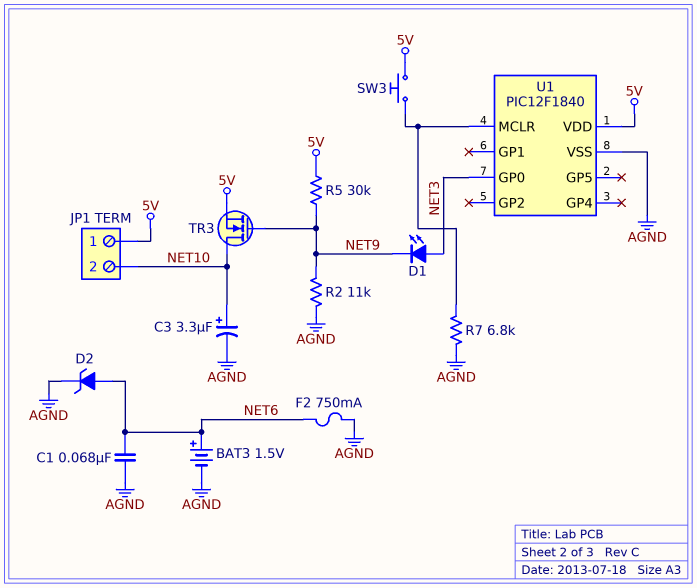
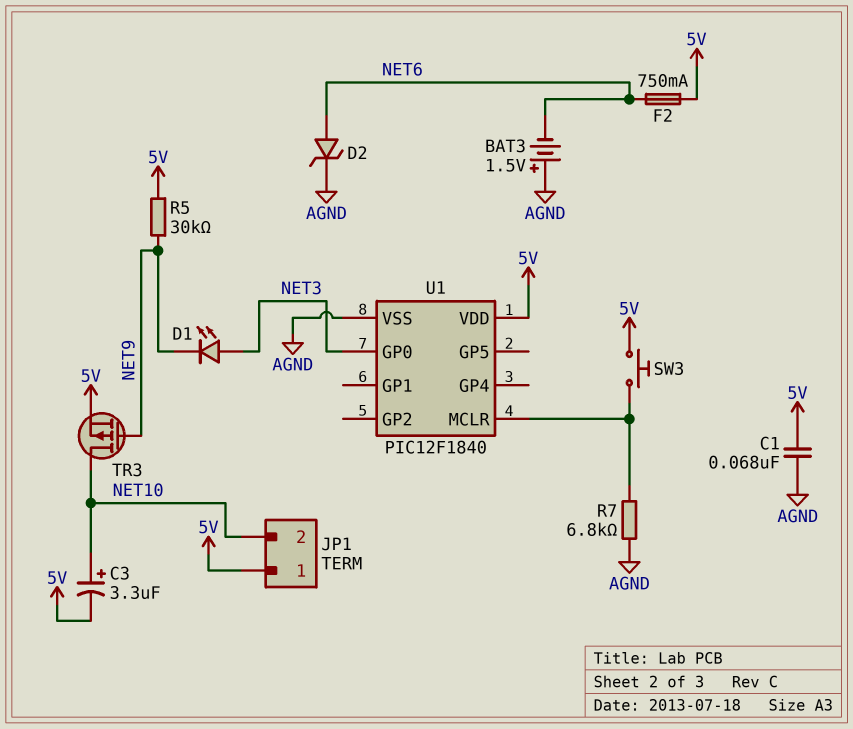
BAT3: 1.5V (plus NET6, minus AGND) -> 1.5V (plus AGND, minus NET6)
C1: 68nF (AGND, NET6) -> 68nF (5V, AGND)
C3: 3.3uF (plus NET10, minus AGND) -> 3.3uF (plus NET10, minus 5V)
F2: 750mA (AGND, NET6) -> 750mA (5V, NET6)
R2: 11k (AGND, NET9) -> none
TR3: NMOS (G NET9, D NET10, S 5V) -> PMOS (G NET9, D NET10, S 5V)

